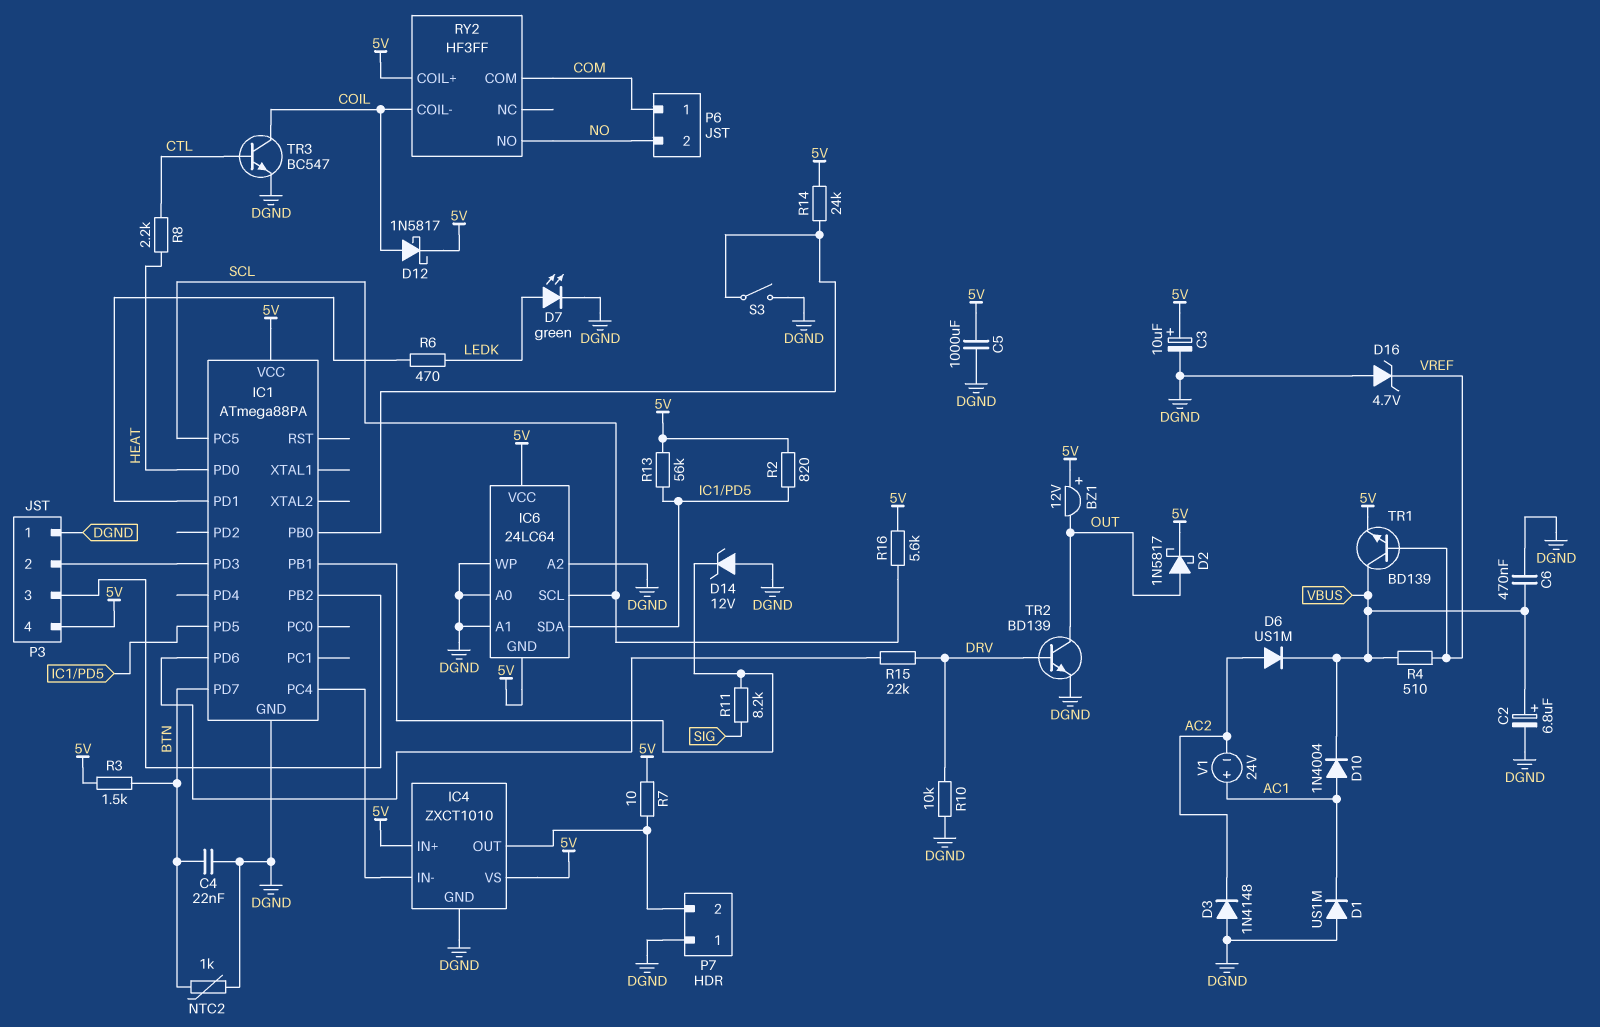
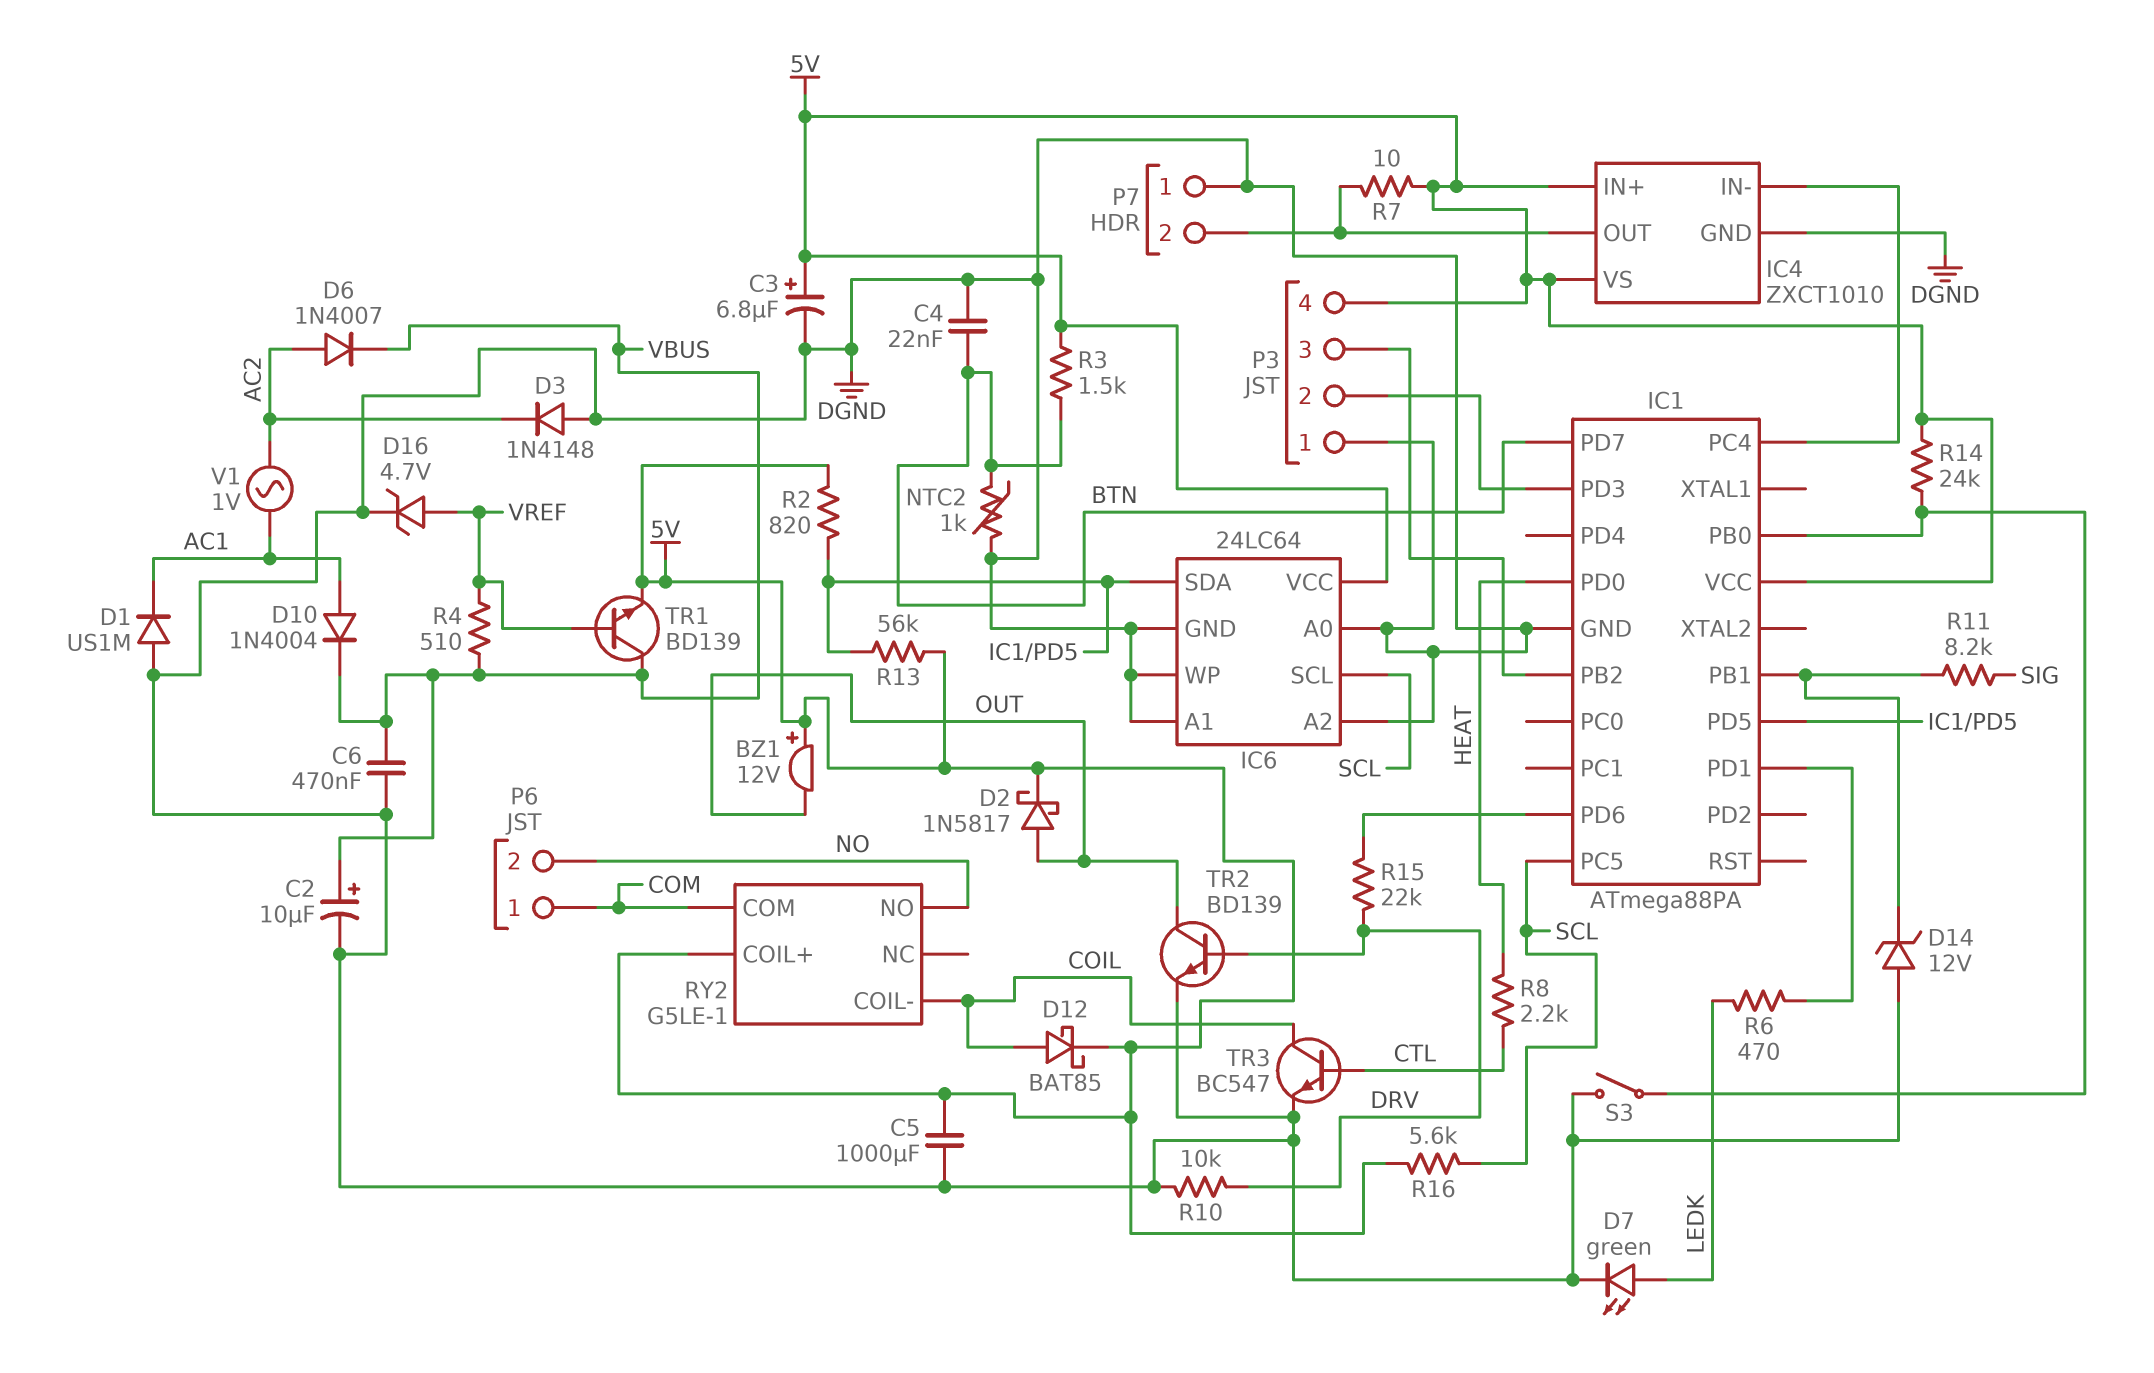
C2: 6.8uF (plus VBUS, minus DGND) -> 10uF (plus VBUS, minus DGND)
C3: 10uF (plus 5V, minus DGND) -> 6.8uF (plus 5V, minus DGND)
D6: diode US1M (A AC2, K VBUS) -> diode 1N4007 (A AC2, K VBUS)
D12: schottky 1N5817 (A COIL, K 5V) -> schottky BAT85 (A COIL, K 5V)
D16: zener 4.7V (A DGND, K VREF) -> zener 4.7V (A VREF, K DGND)
IC6 pin GND: 5V -> DGND
RY2: HF3FF -> G5LE-1
V1: 24V (plus AC1, minus AC2) -> AC 1V (AC1, AC2)

